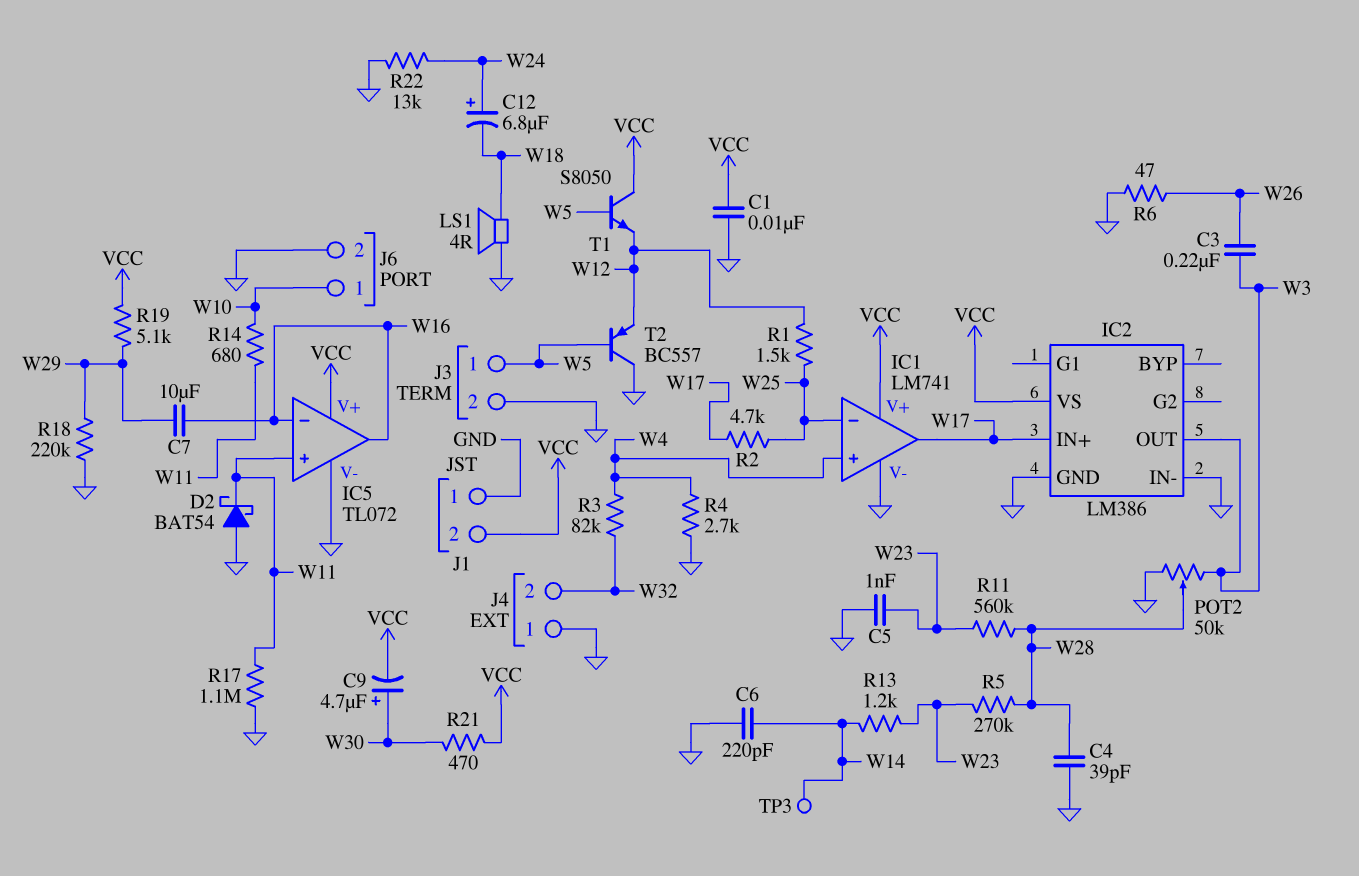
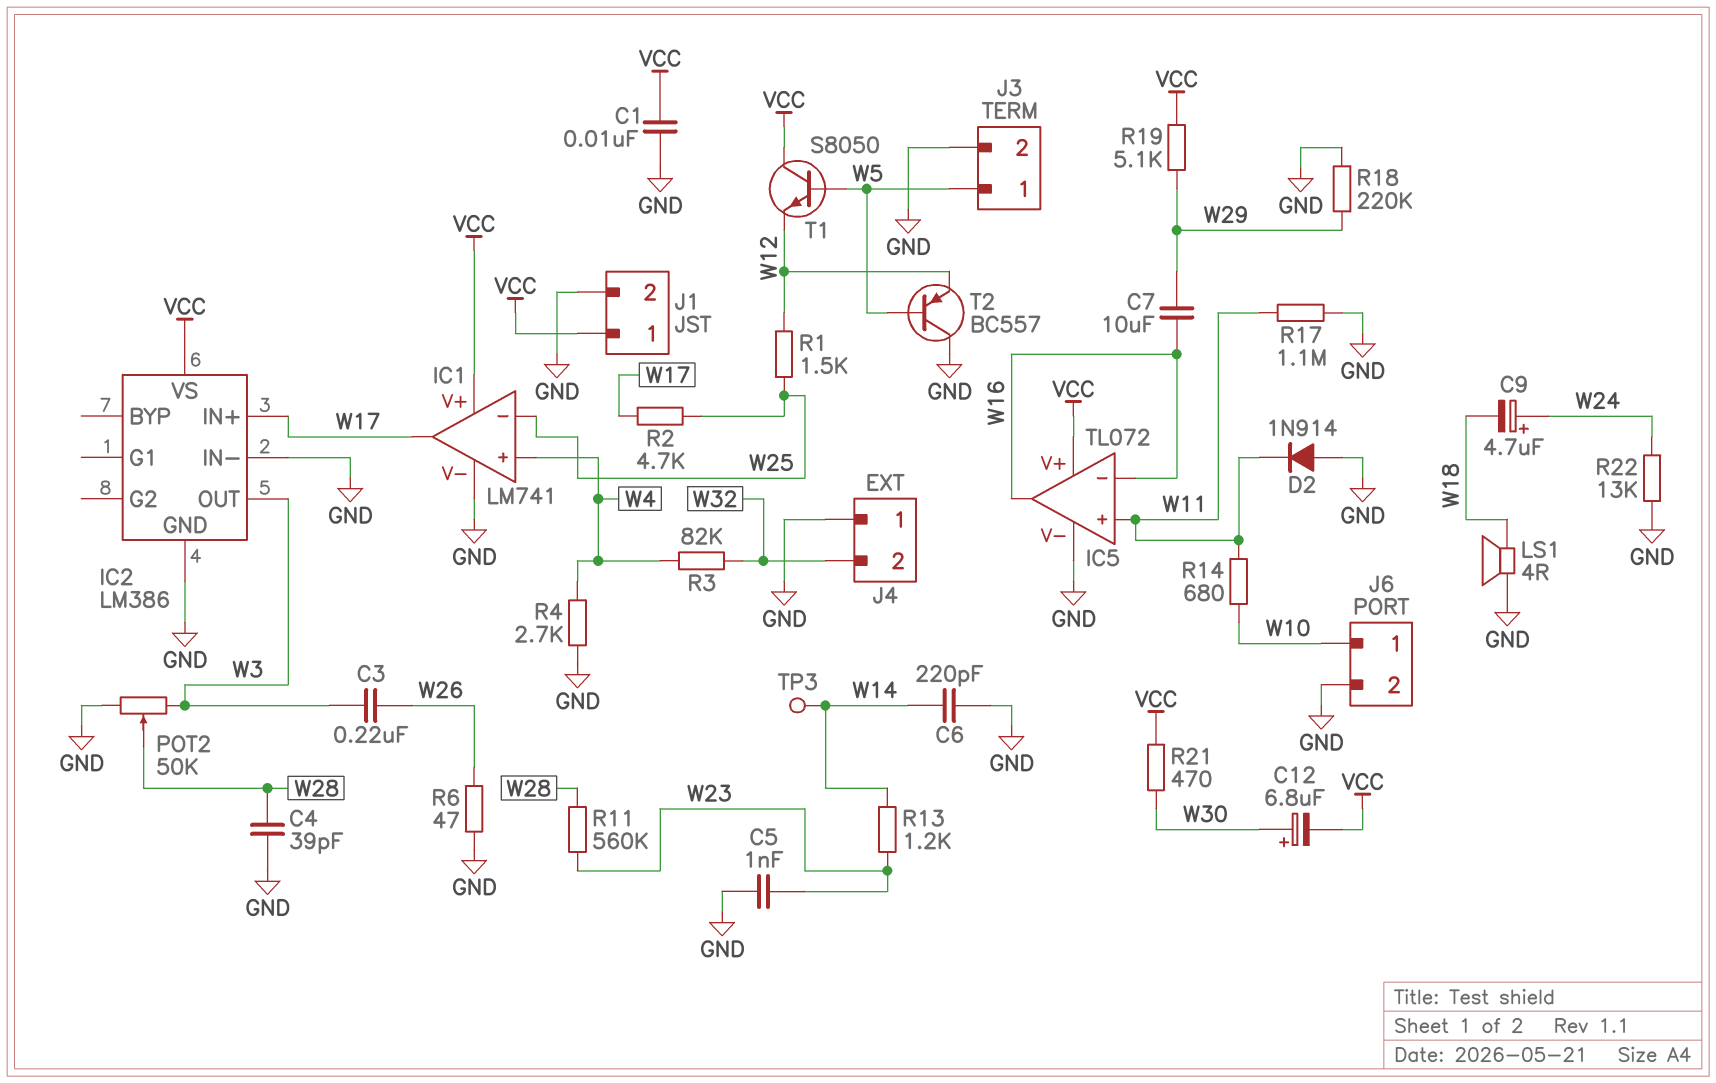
C9: 4.7uF (plus W30, minus VCC) -> 4.7uF (plus W24, minus W18)
C12: 6.8uF (plus W24, minus W18) -> 6.8uF (plus W30, minus VCC)
D2: schottky BAT54 (A GND, K W11) -> diode 1N914 (A GND, K W11)
J1 pin 1: GND -> VCC
J1 pin 2: VCC -> GND
R5: 270k (W23, W28) -> none

